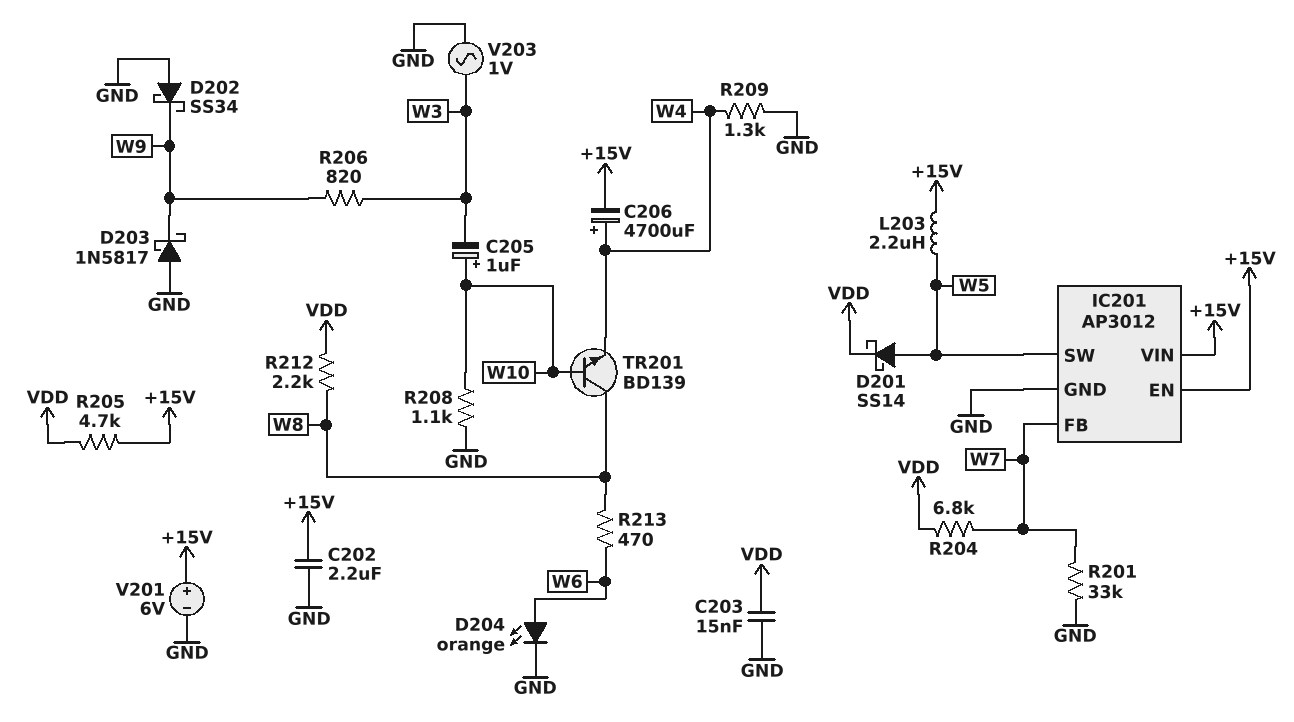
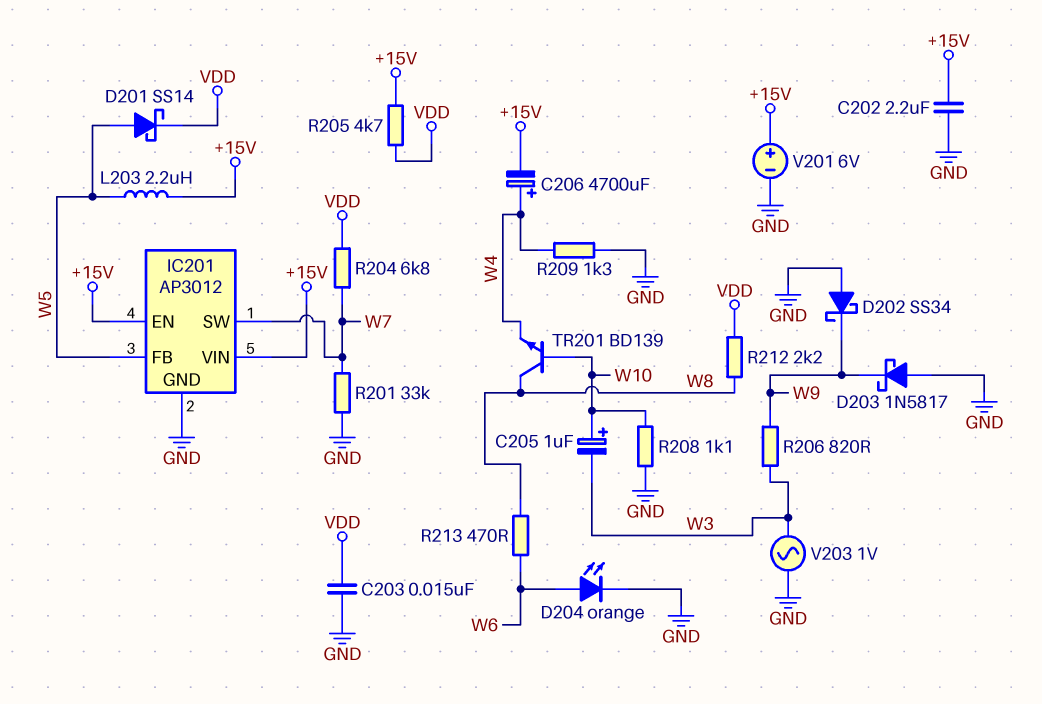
IC201 pin FB: W7 -> W5
IC201 pin SW: W5 -> W7

